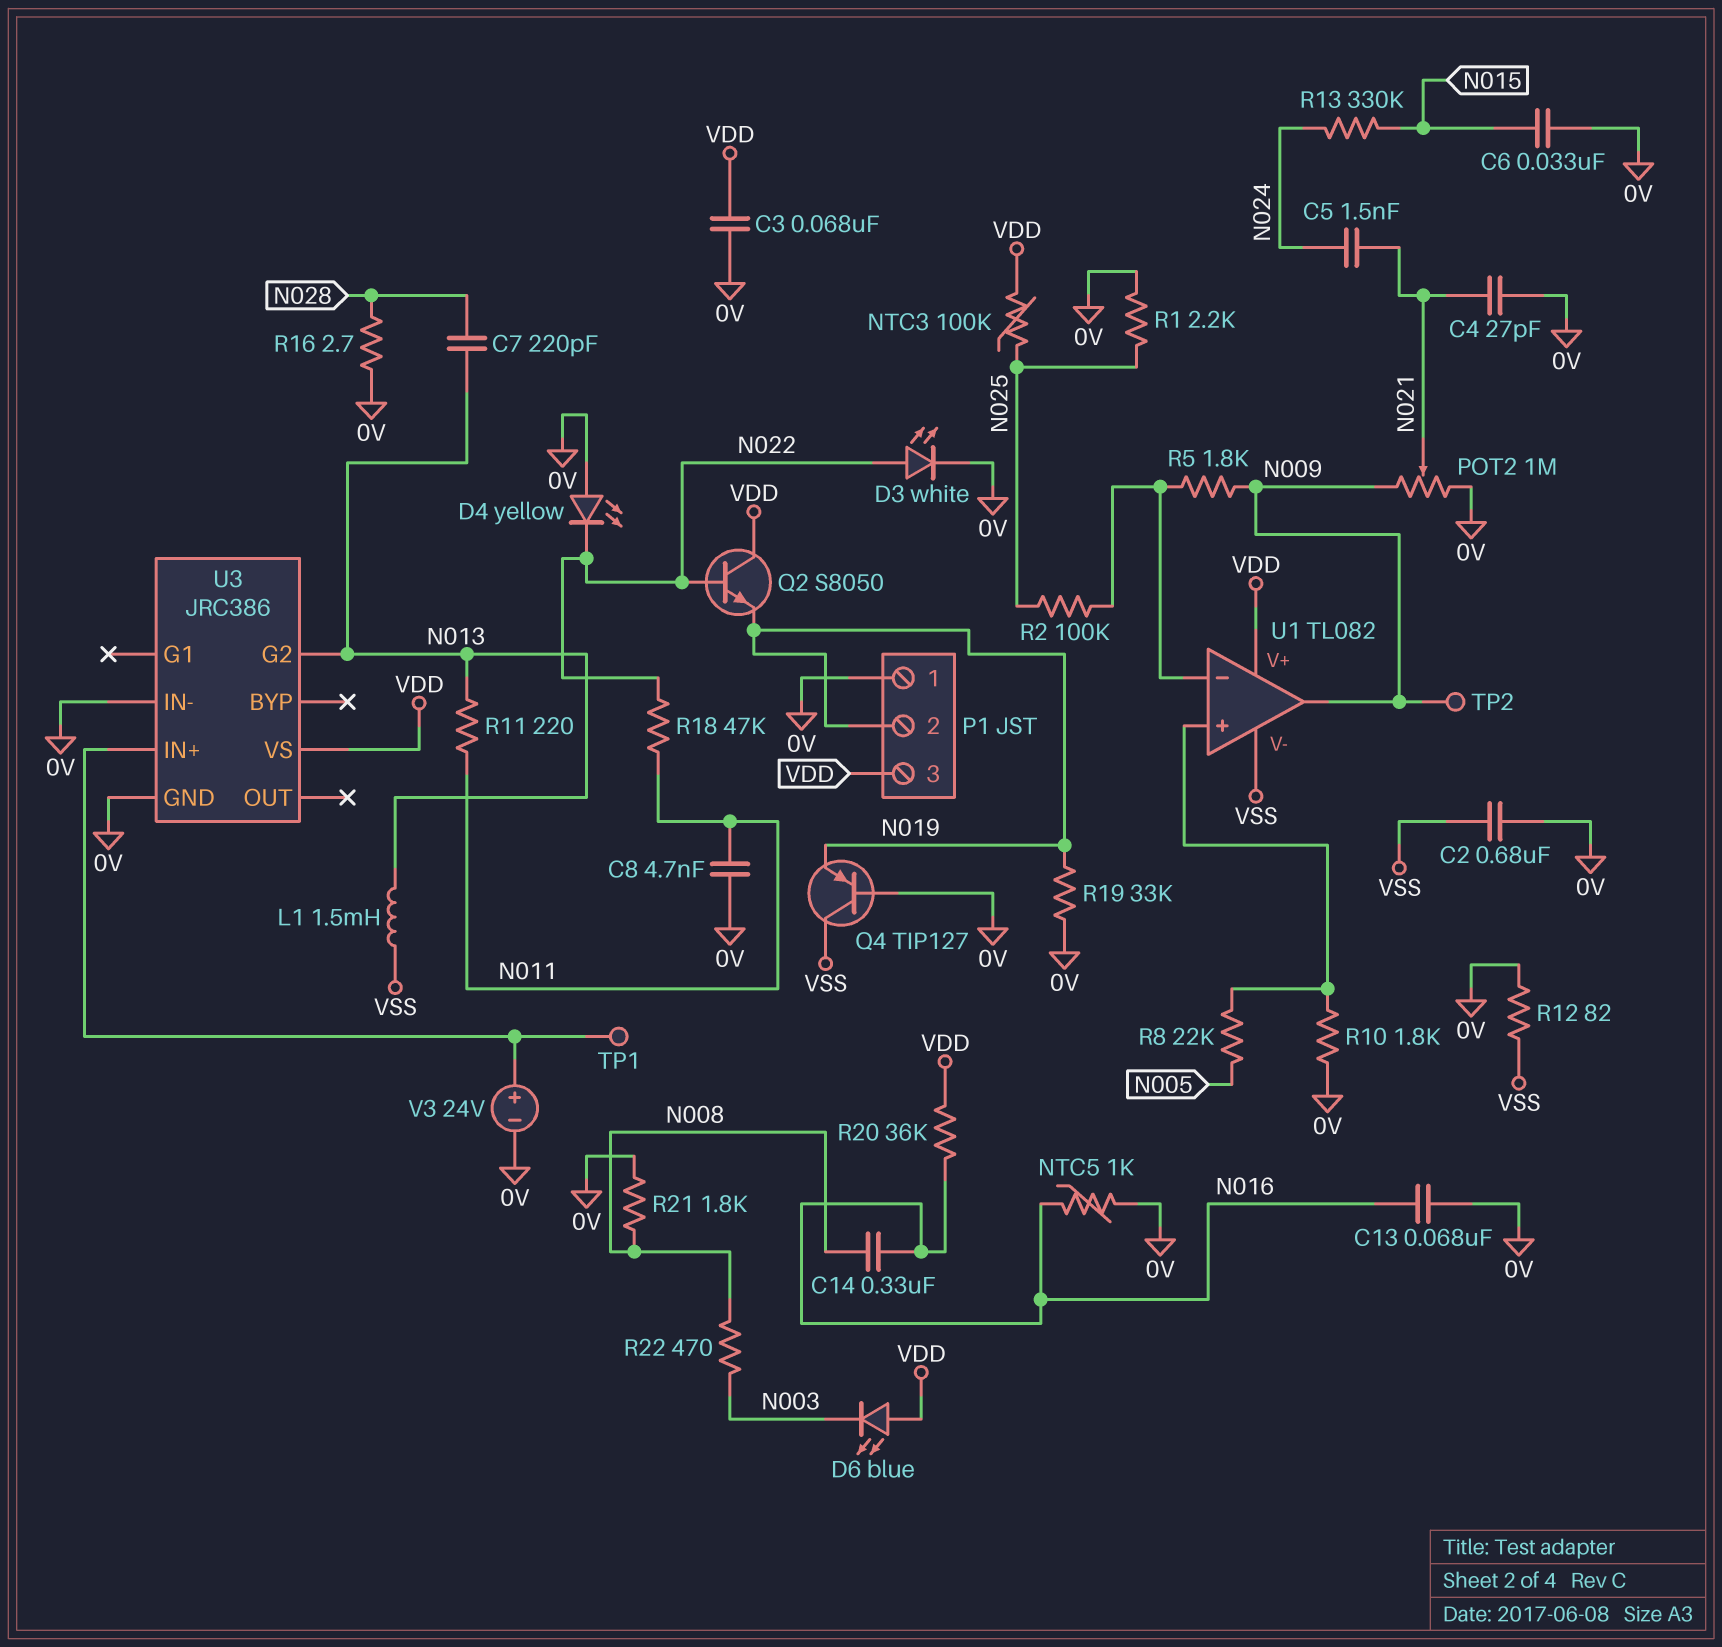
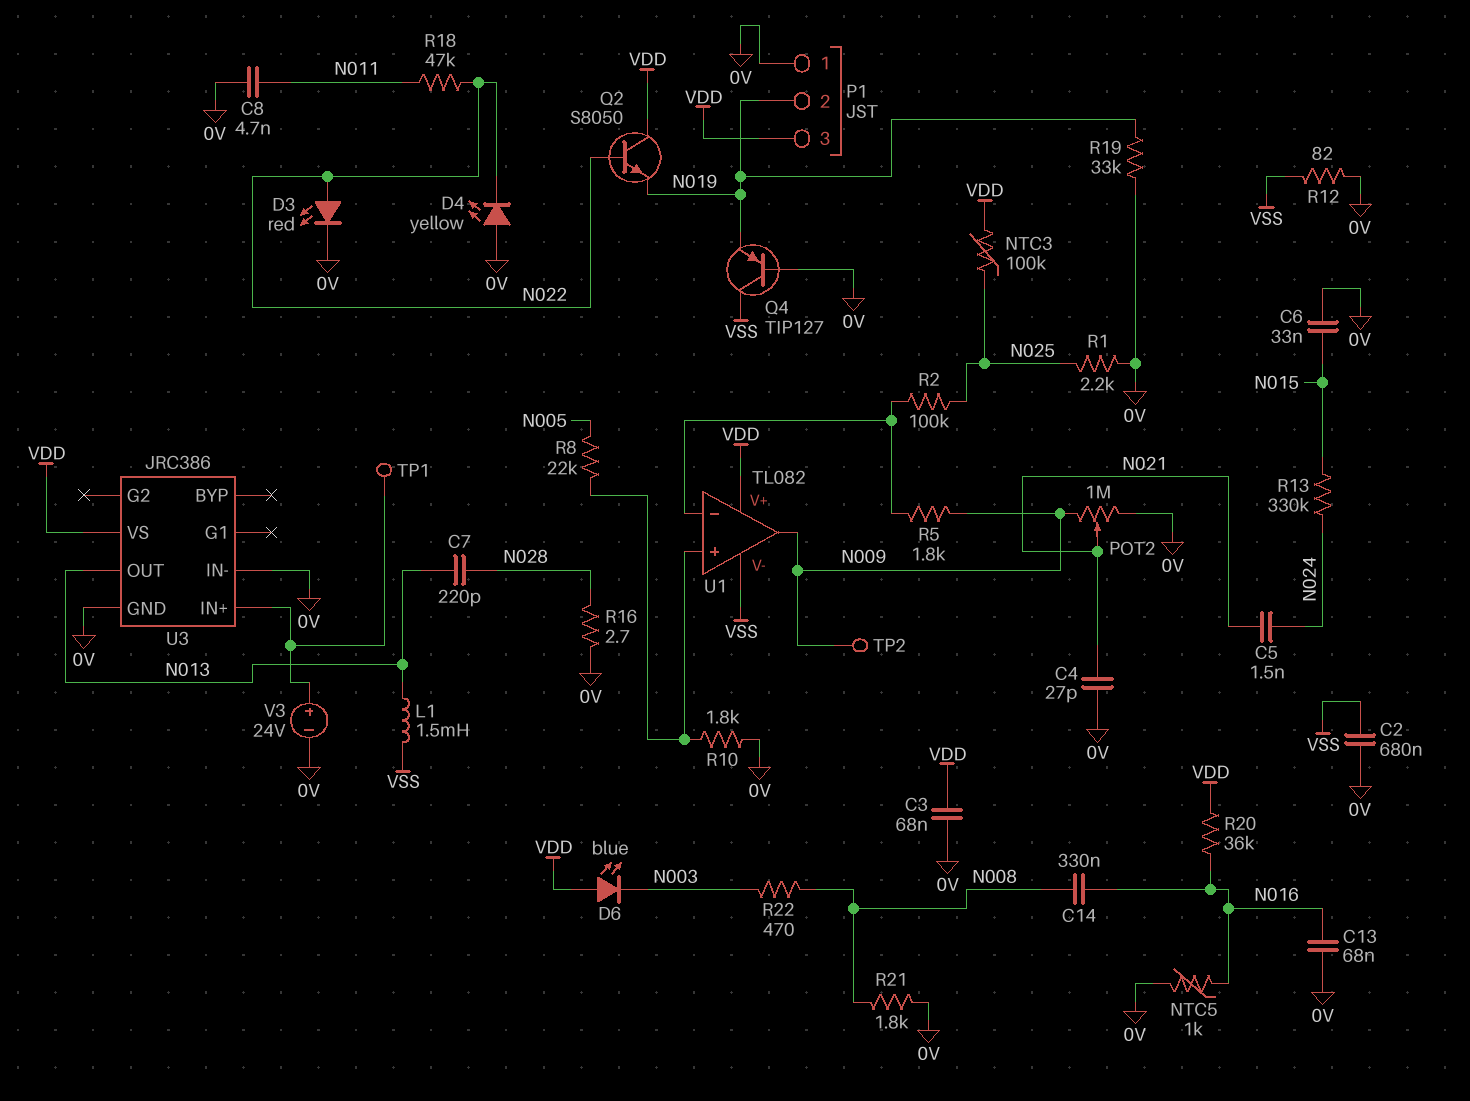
D3: LED white (A N022, K 0V) -> LED red (A N022, K 0V)
R11: 220 (N011, N013) -> none
U3 pin G2: N013 -> none
U3 pin OUT: none -> N013

